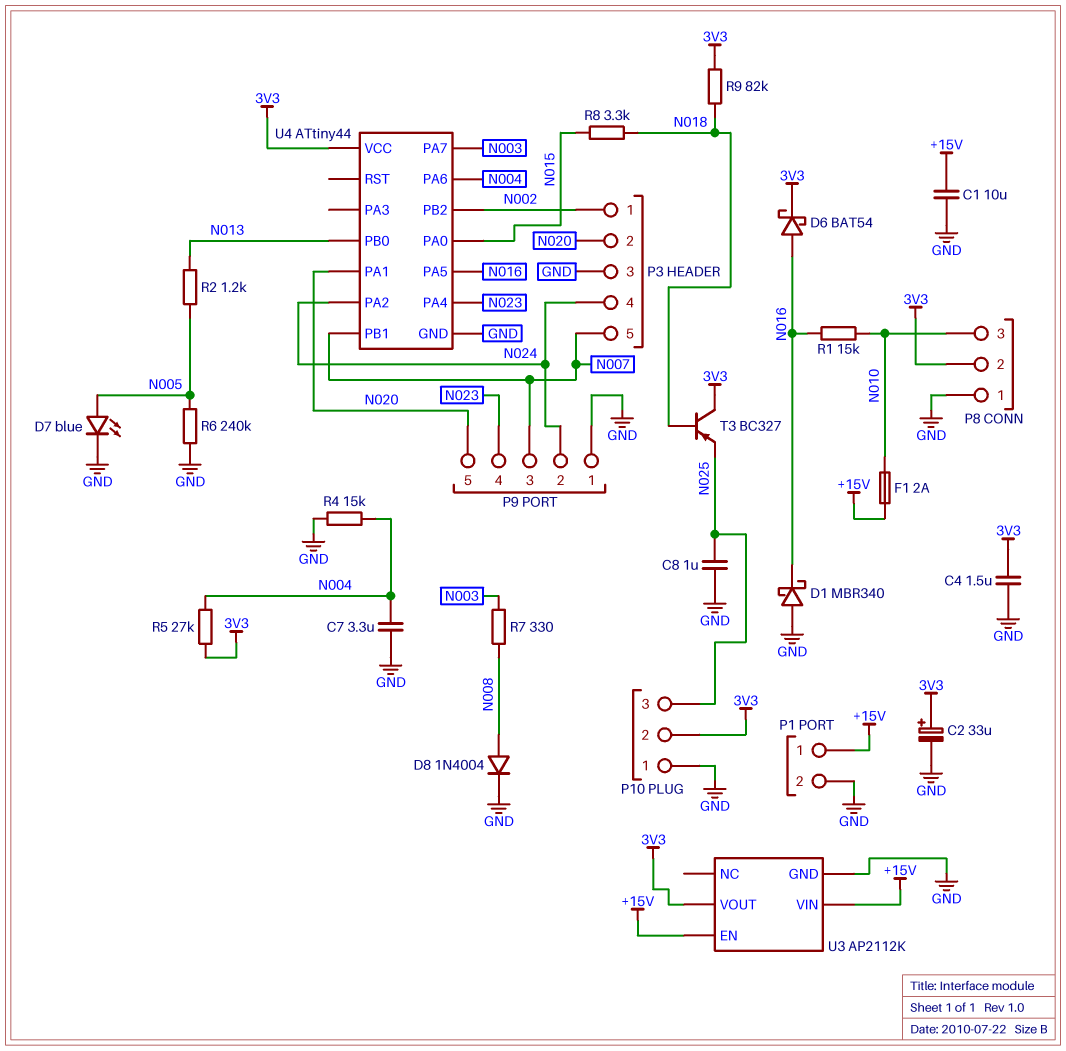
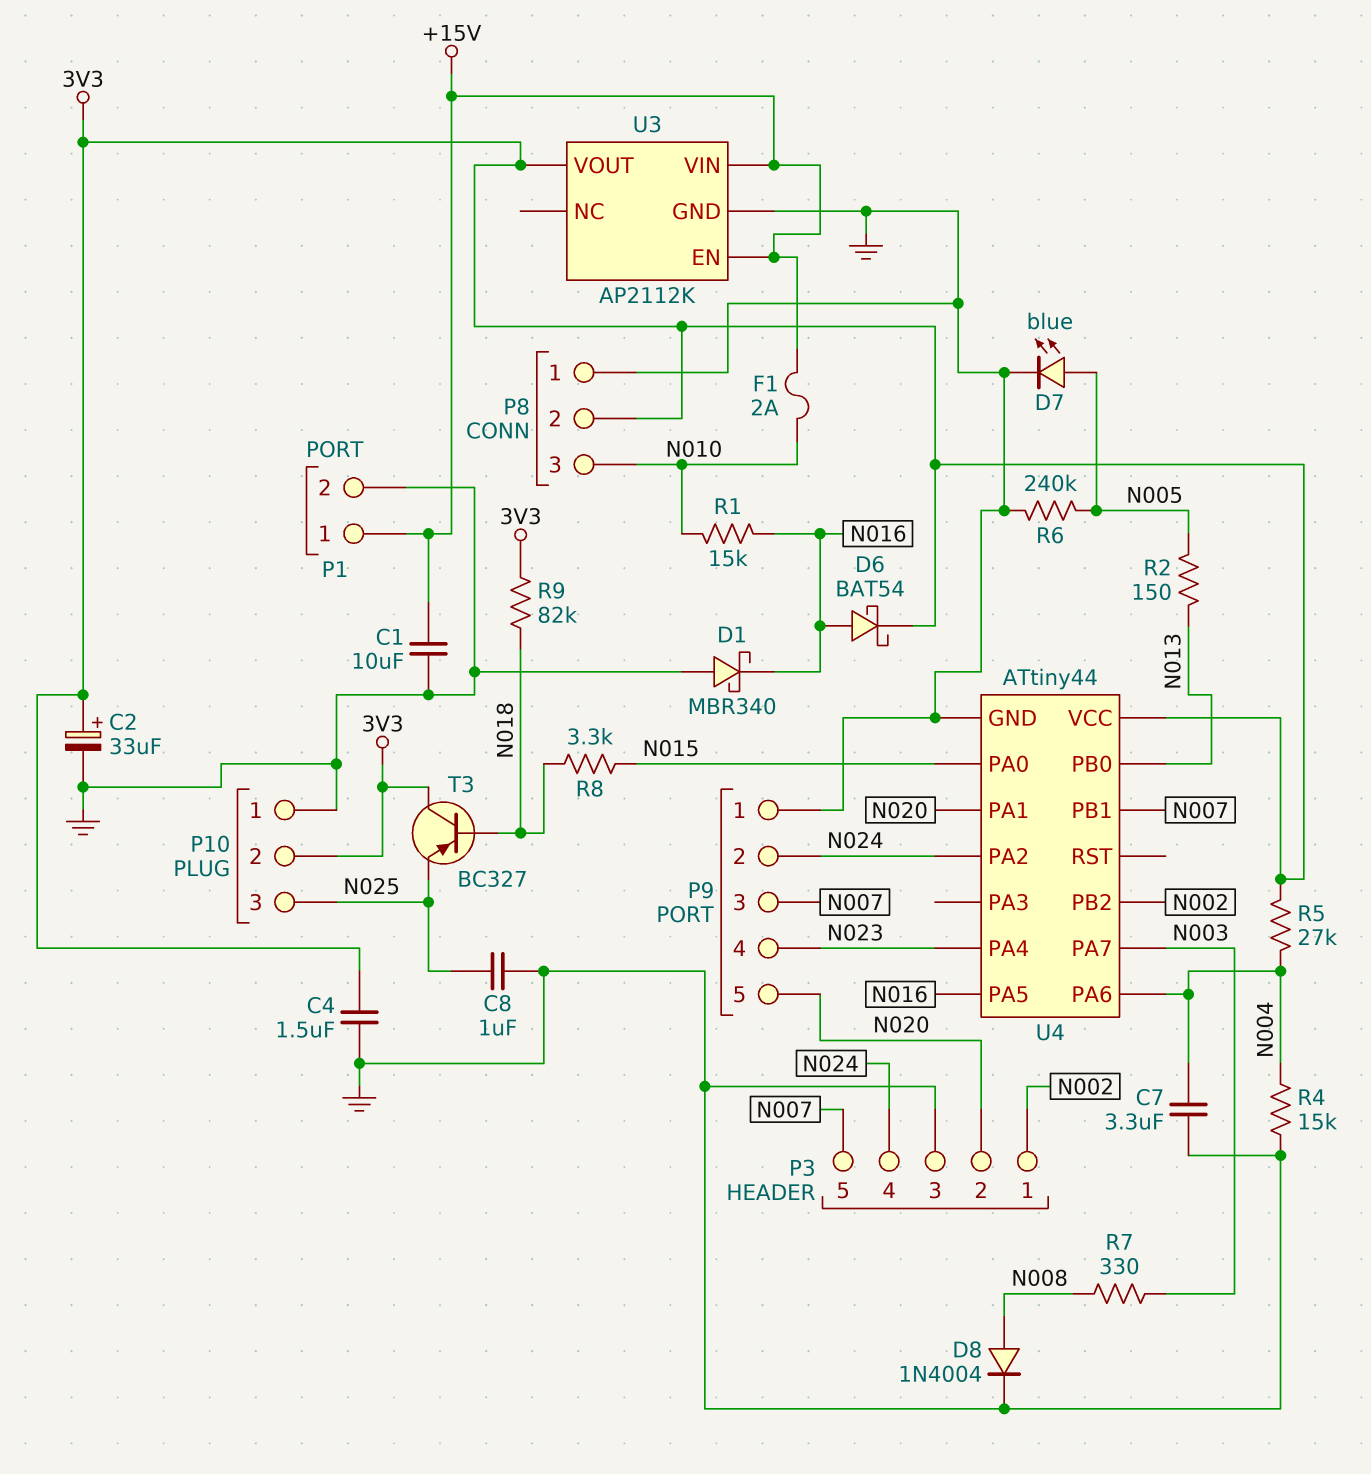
R2: 1.2k (N005, N013) -> 150 (N005, N013)

